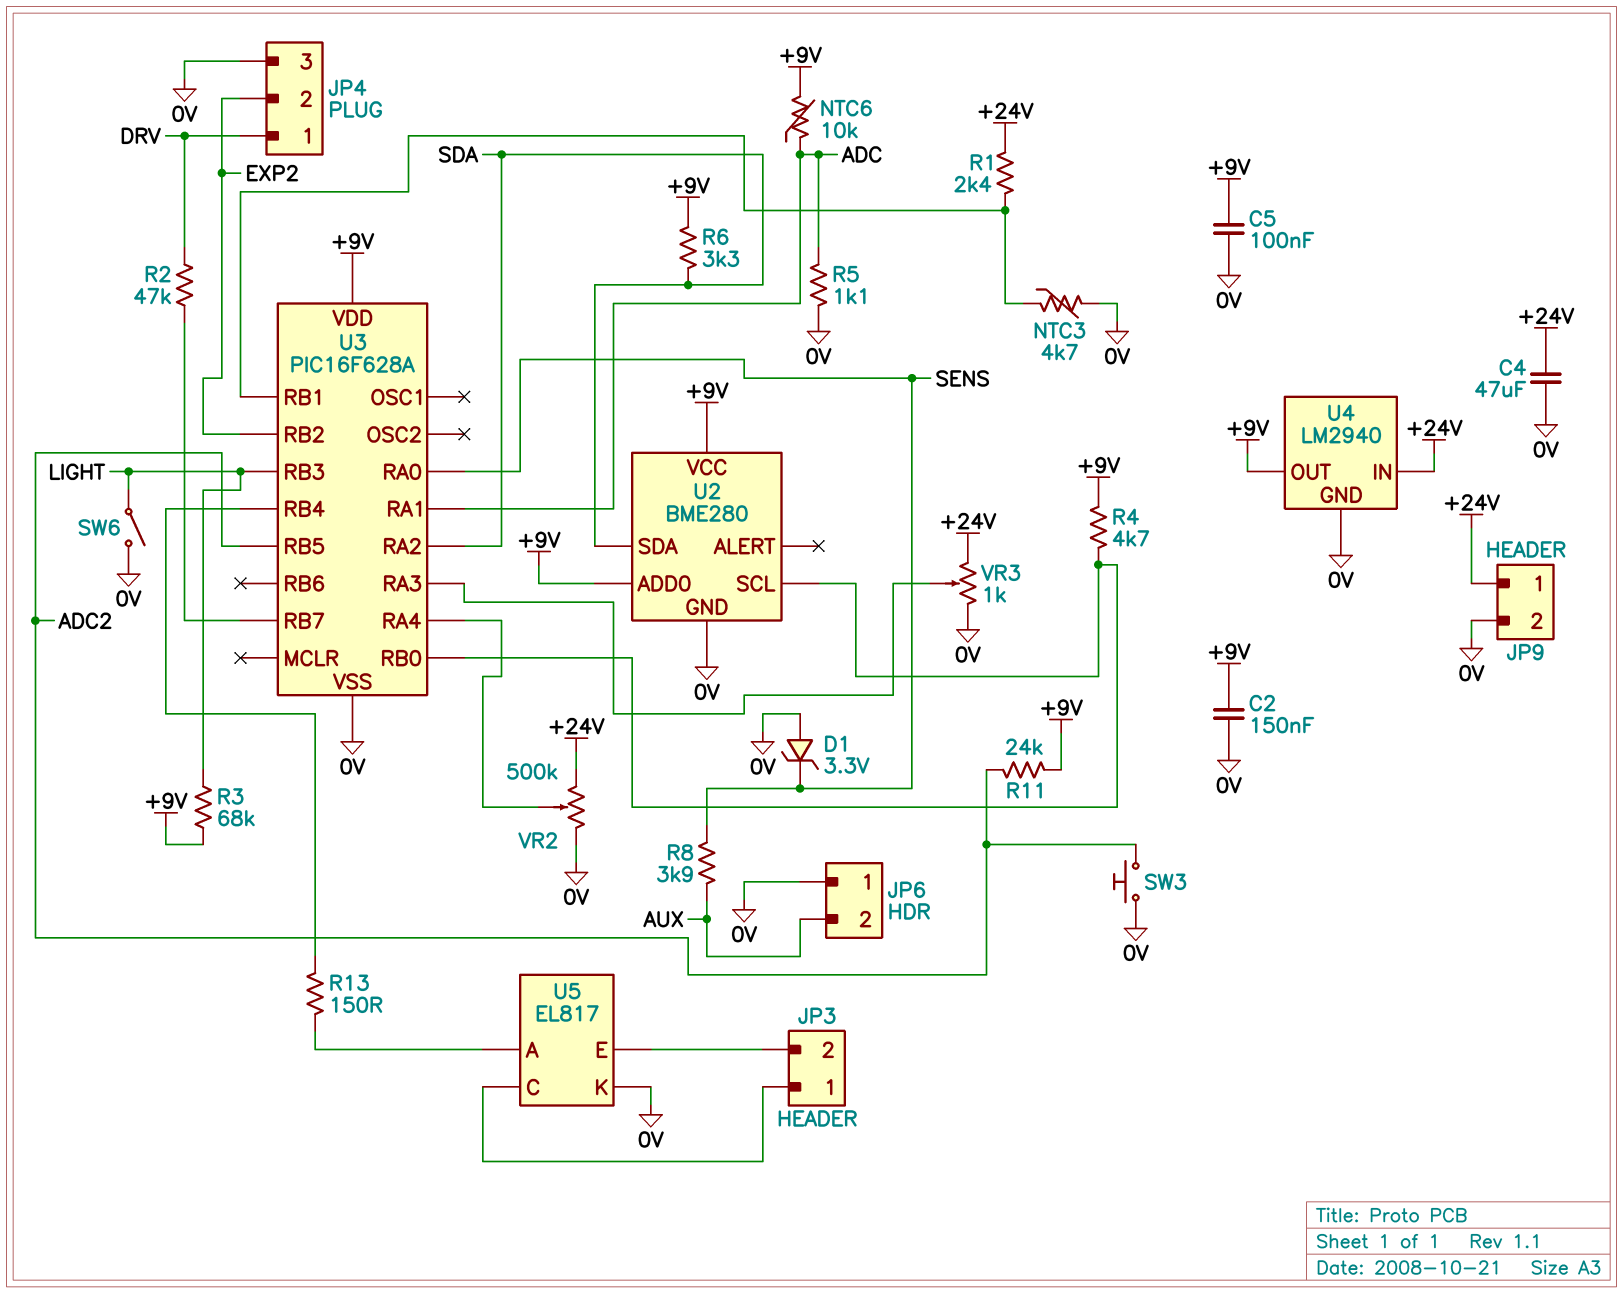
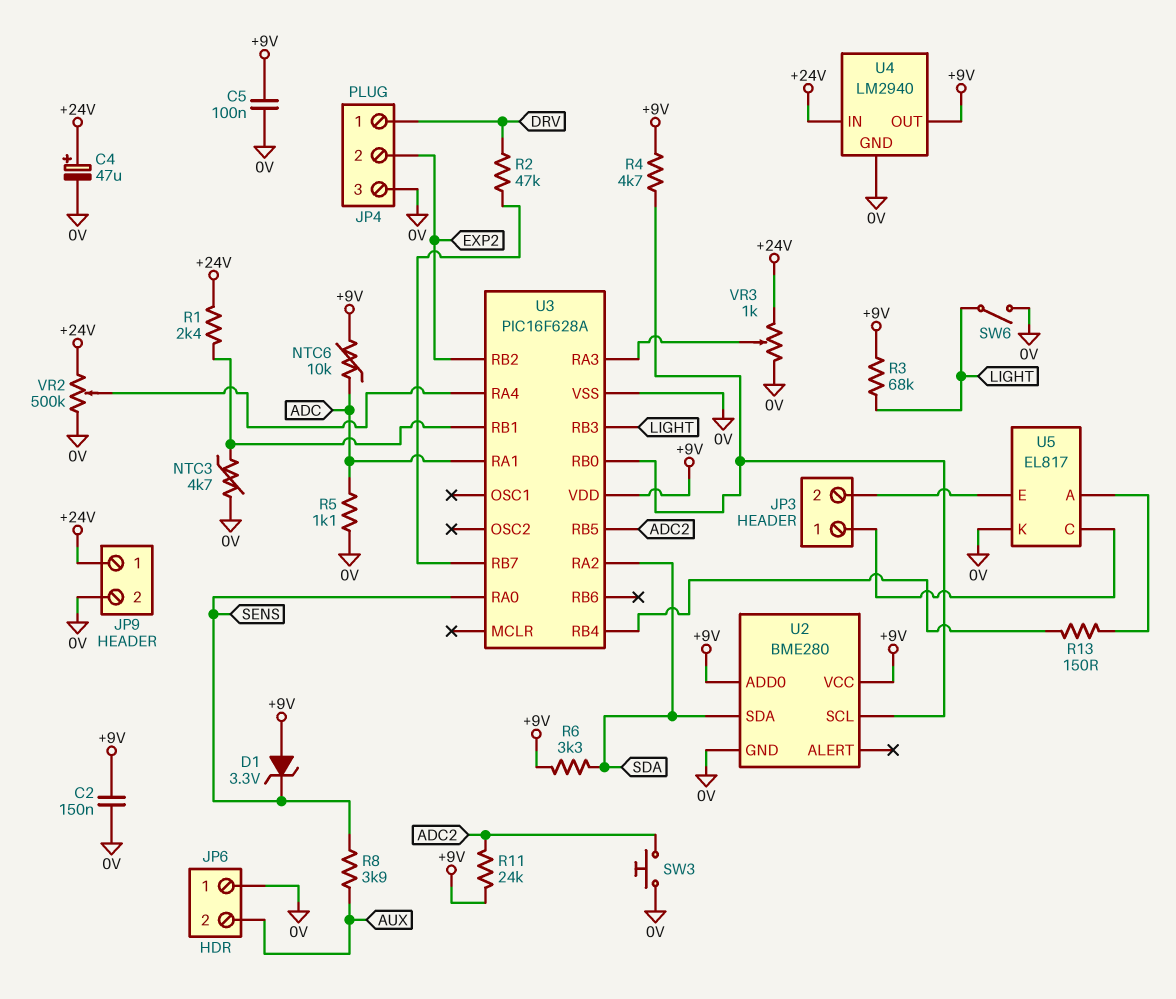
C4: 47uF (+24V, 0V) -> 47uF (plus +24V, minus 0V)
D1: zener 3.3V (A 0V, K SENS) -> zener 3.3V (A +9V, K SENS)

